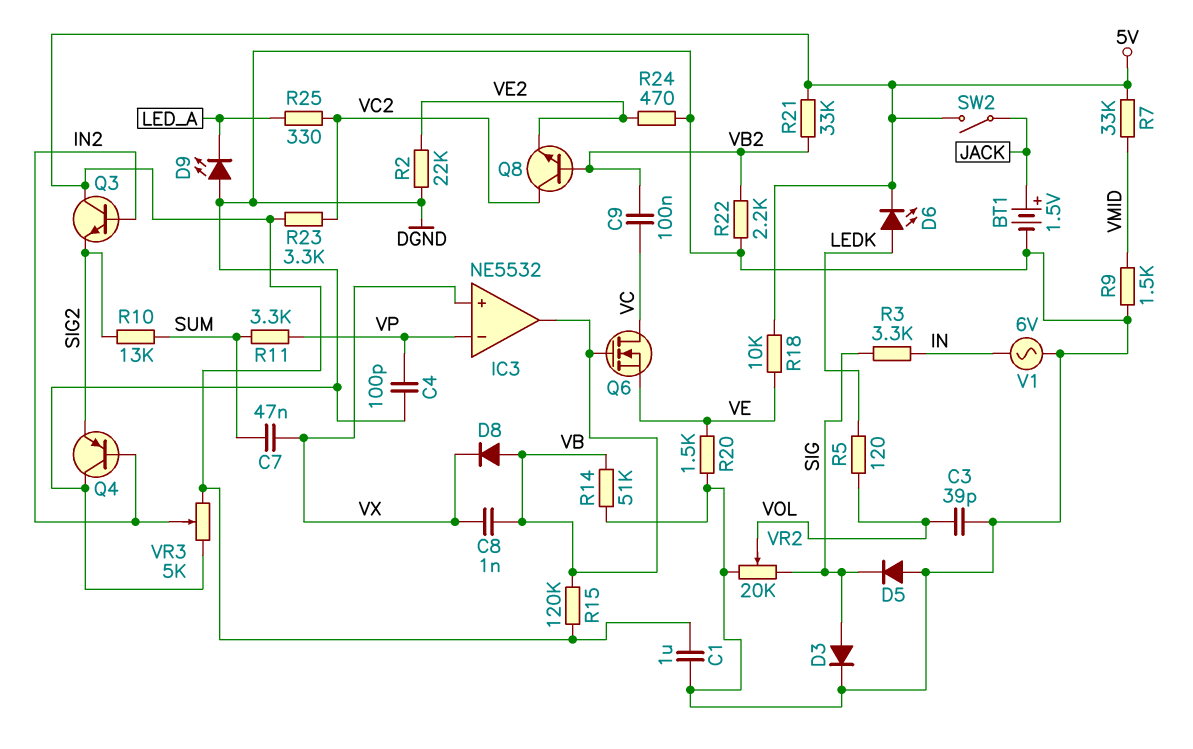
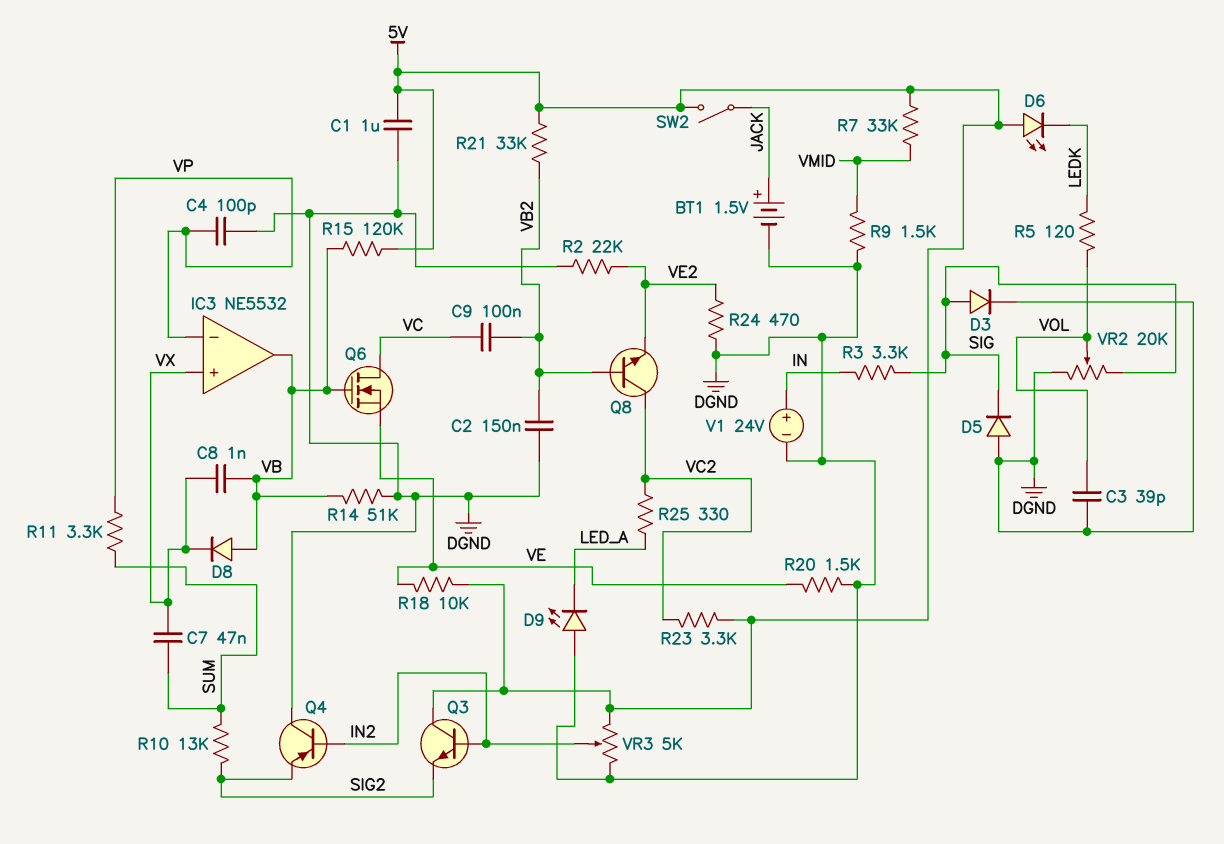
C2: none -> 150nF (DGND, VB2)
D6: LED (A LEDK, K 5V) -> LED (A 5V, K LEDK)
R22: 2.2k (DGND, VB2) -> none
V1: AC 6V (DGND, IN) -> 24V (plus IN, minus DGND)

